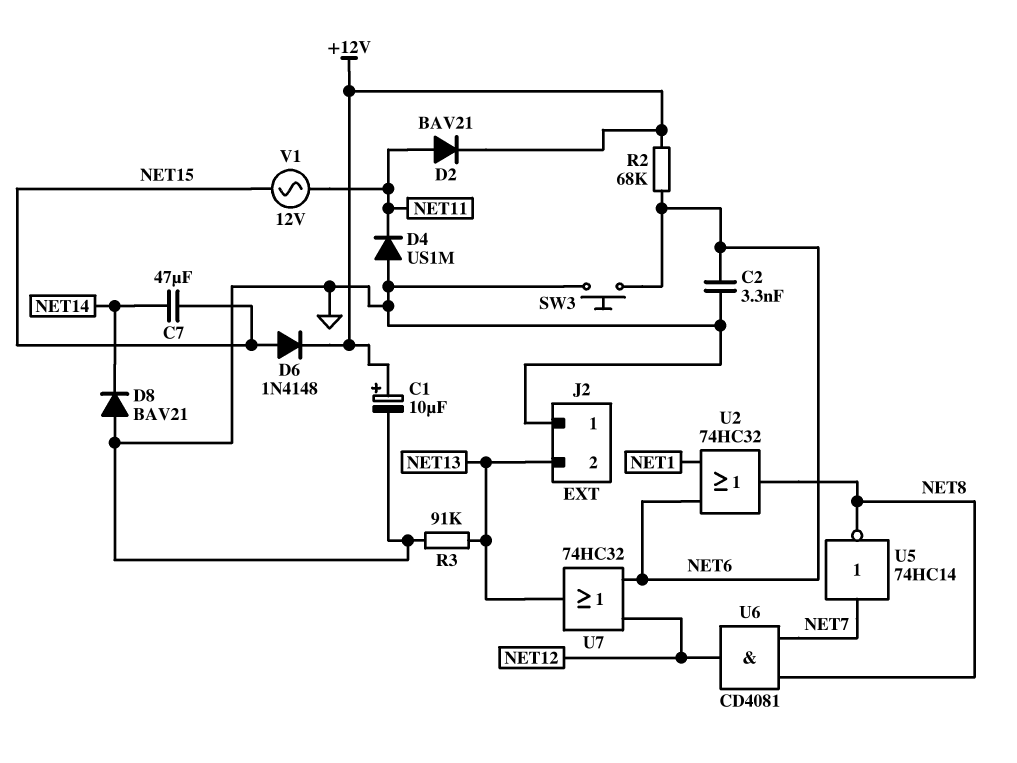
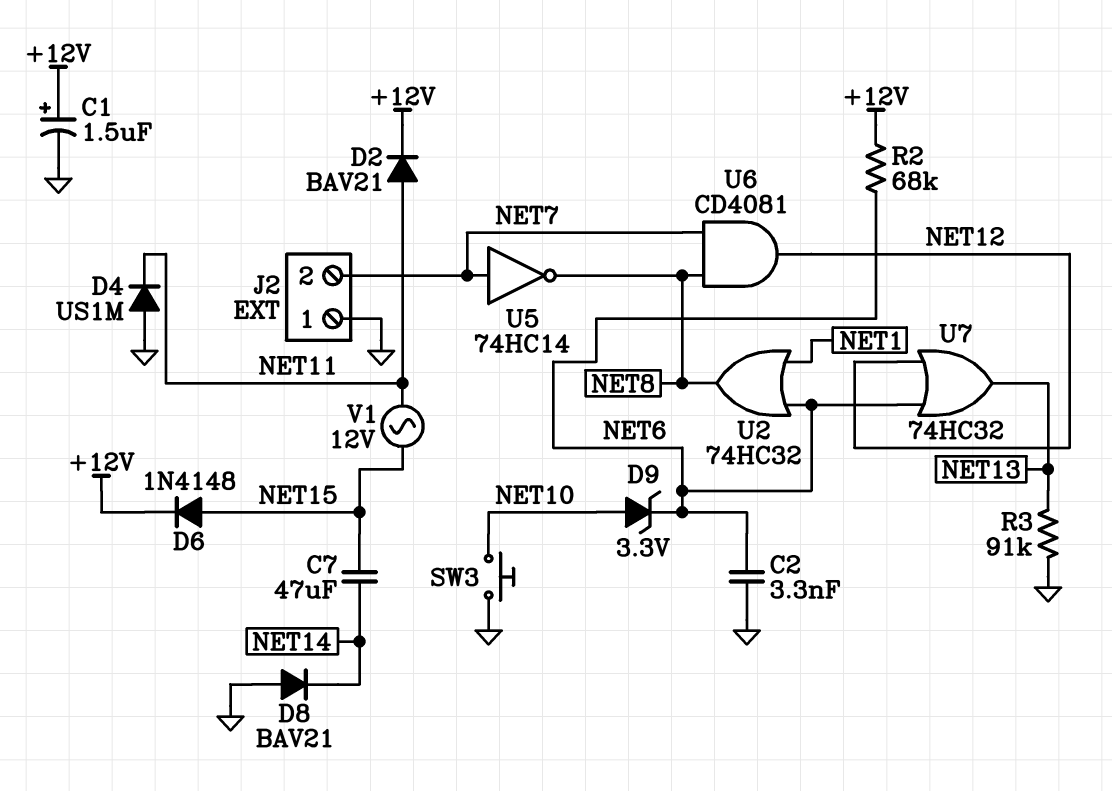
C1: 10uF (plus +12V, minus GND) -> 1.5uF (plus +12V, minus GND)
D9: none -> zener 3.3V (A NET10, K NET6)
J2 pin 2: NET13 -> NET7
SW3: button (GND, NET6) -> button (GND, NET10)

